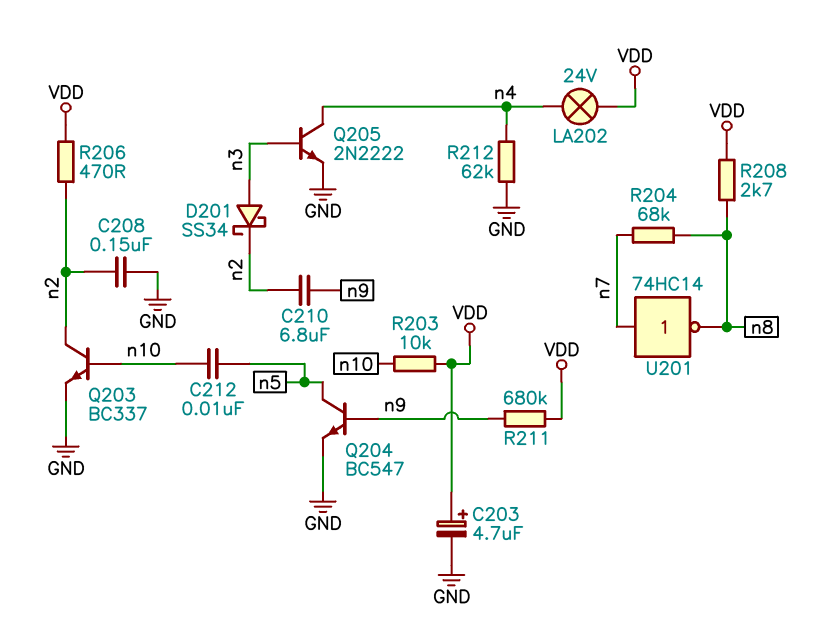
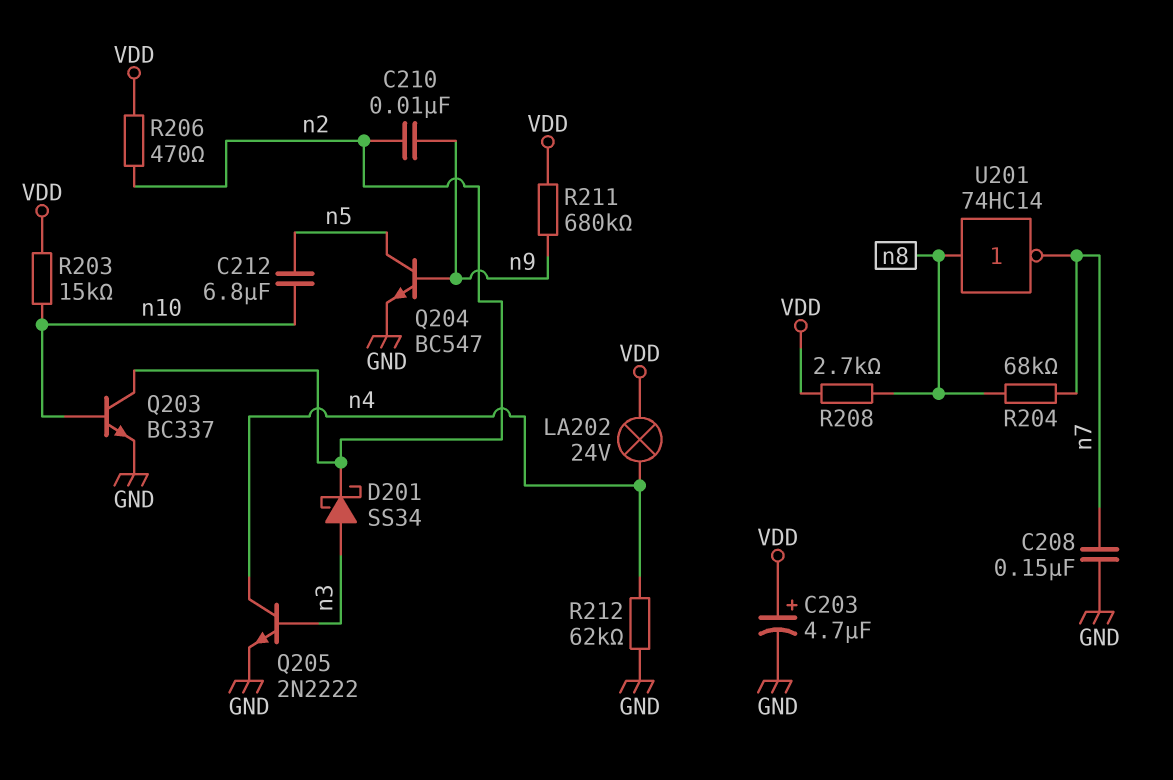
C208: 150nF (GND, n2) -> 150nF (GND, n7)
C210: 6.8uF (n2, n9) -> 10nF (n2, n9)
C212: 10nF (n5, n10) -> 6.8uF (n5, n10)
R203: 10k (VDD, n10) -> 15k (VDD, n10)
U201: NOT 74HC14 (in n7, out n8) -> NOT 74HC14 (in n8, out n7)

